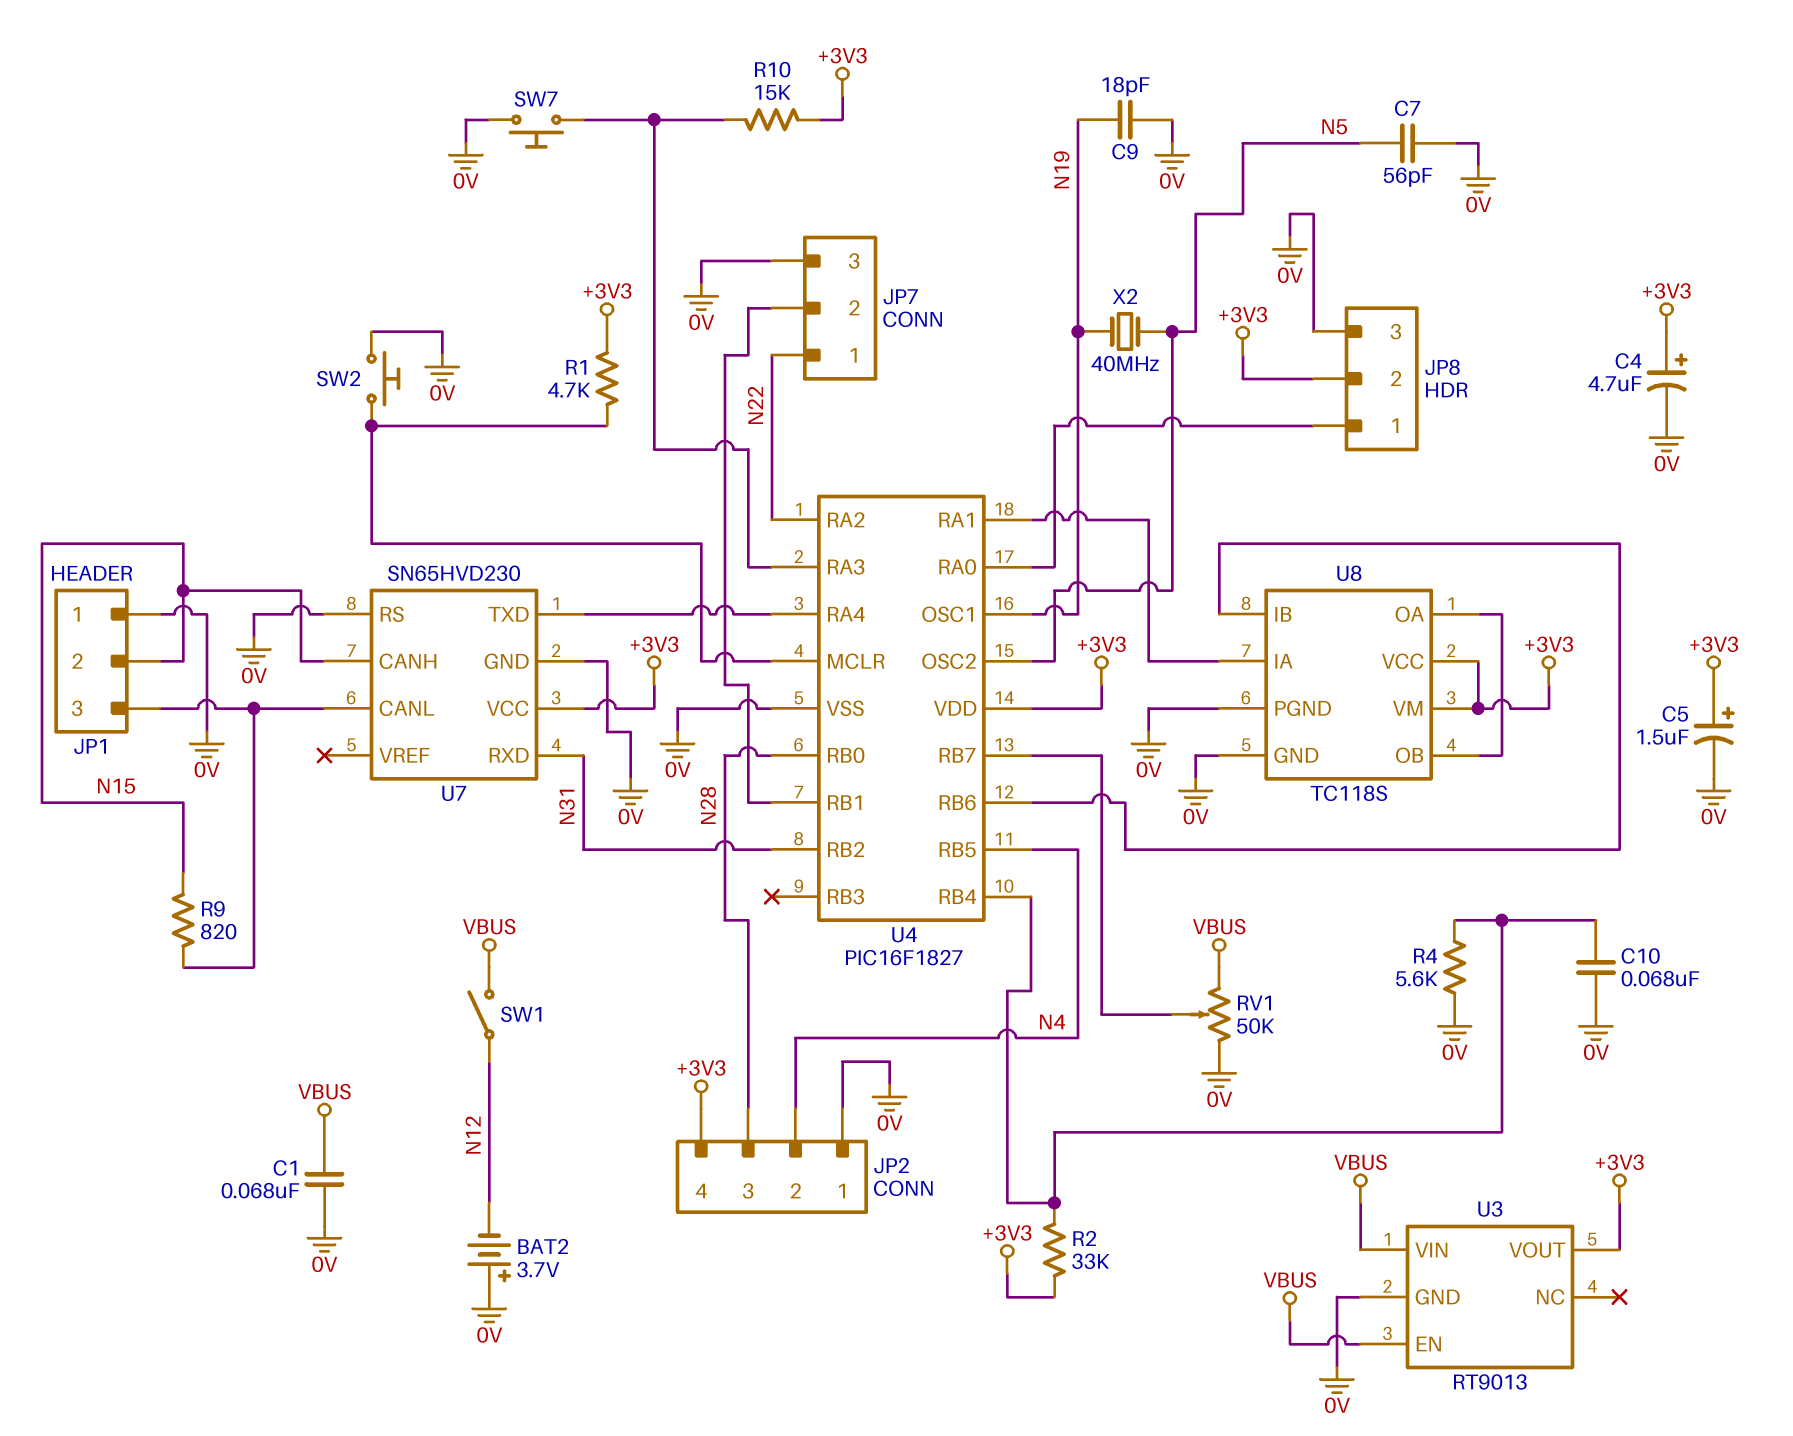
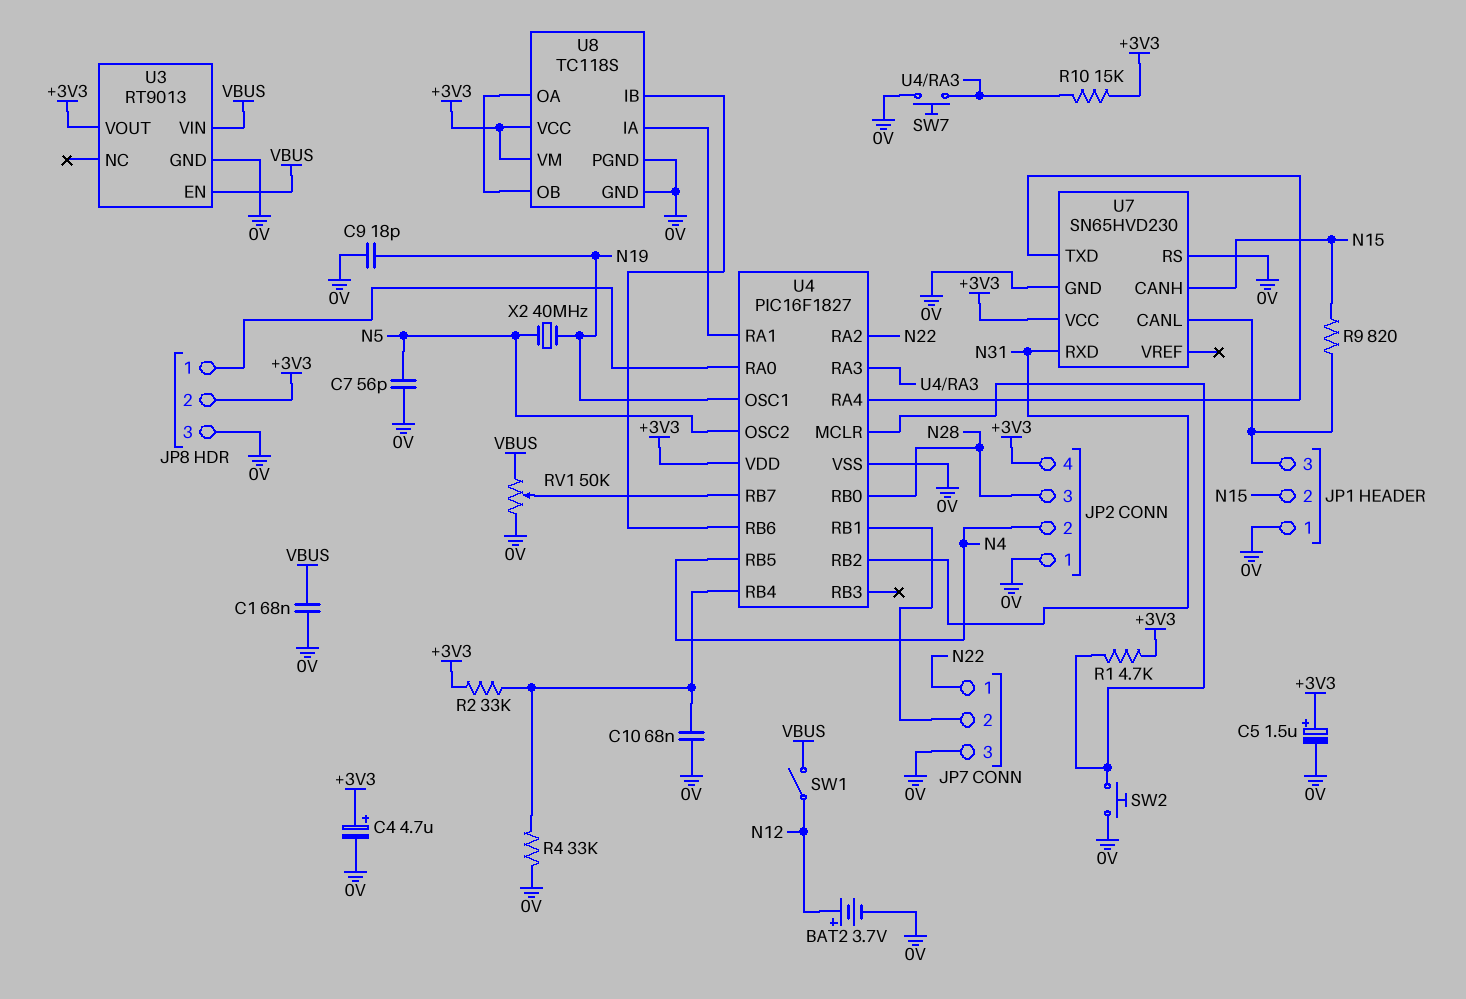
BAT2: 3.7V (plus 0V, minus N12) -> 3.7V (plus N12, minus 0V)
R4: 5.6k (0V, U4/RB4) -> 33k (0V, U4/RB4)

